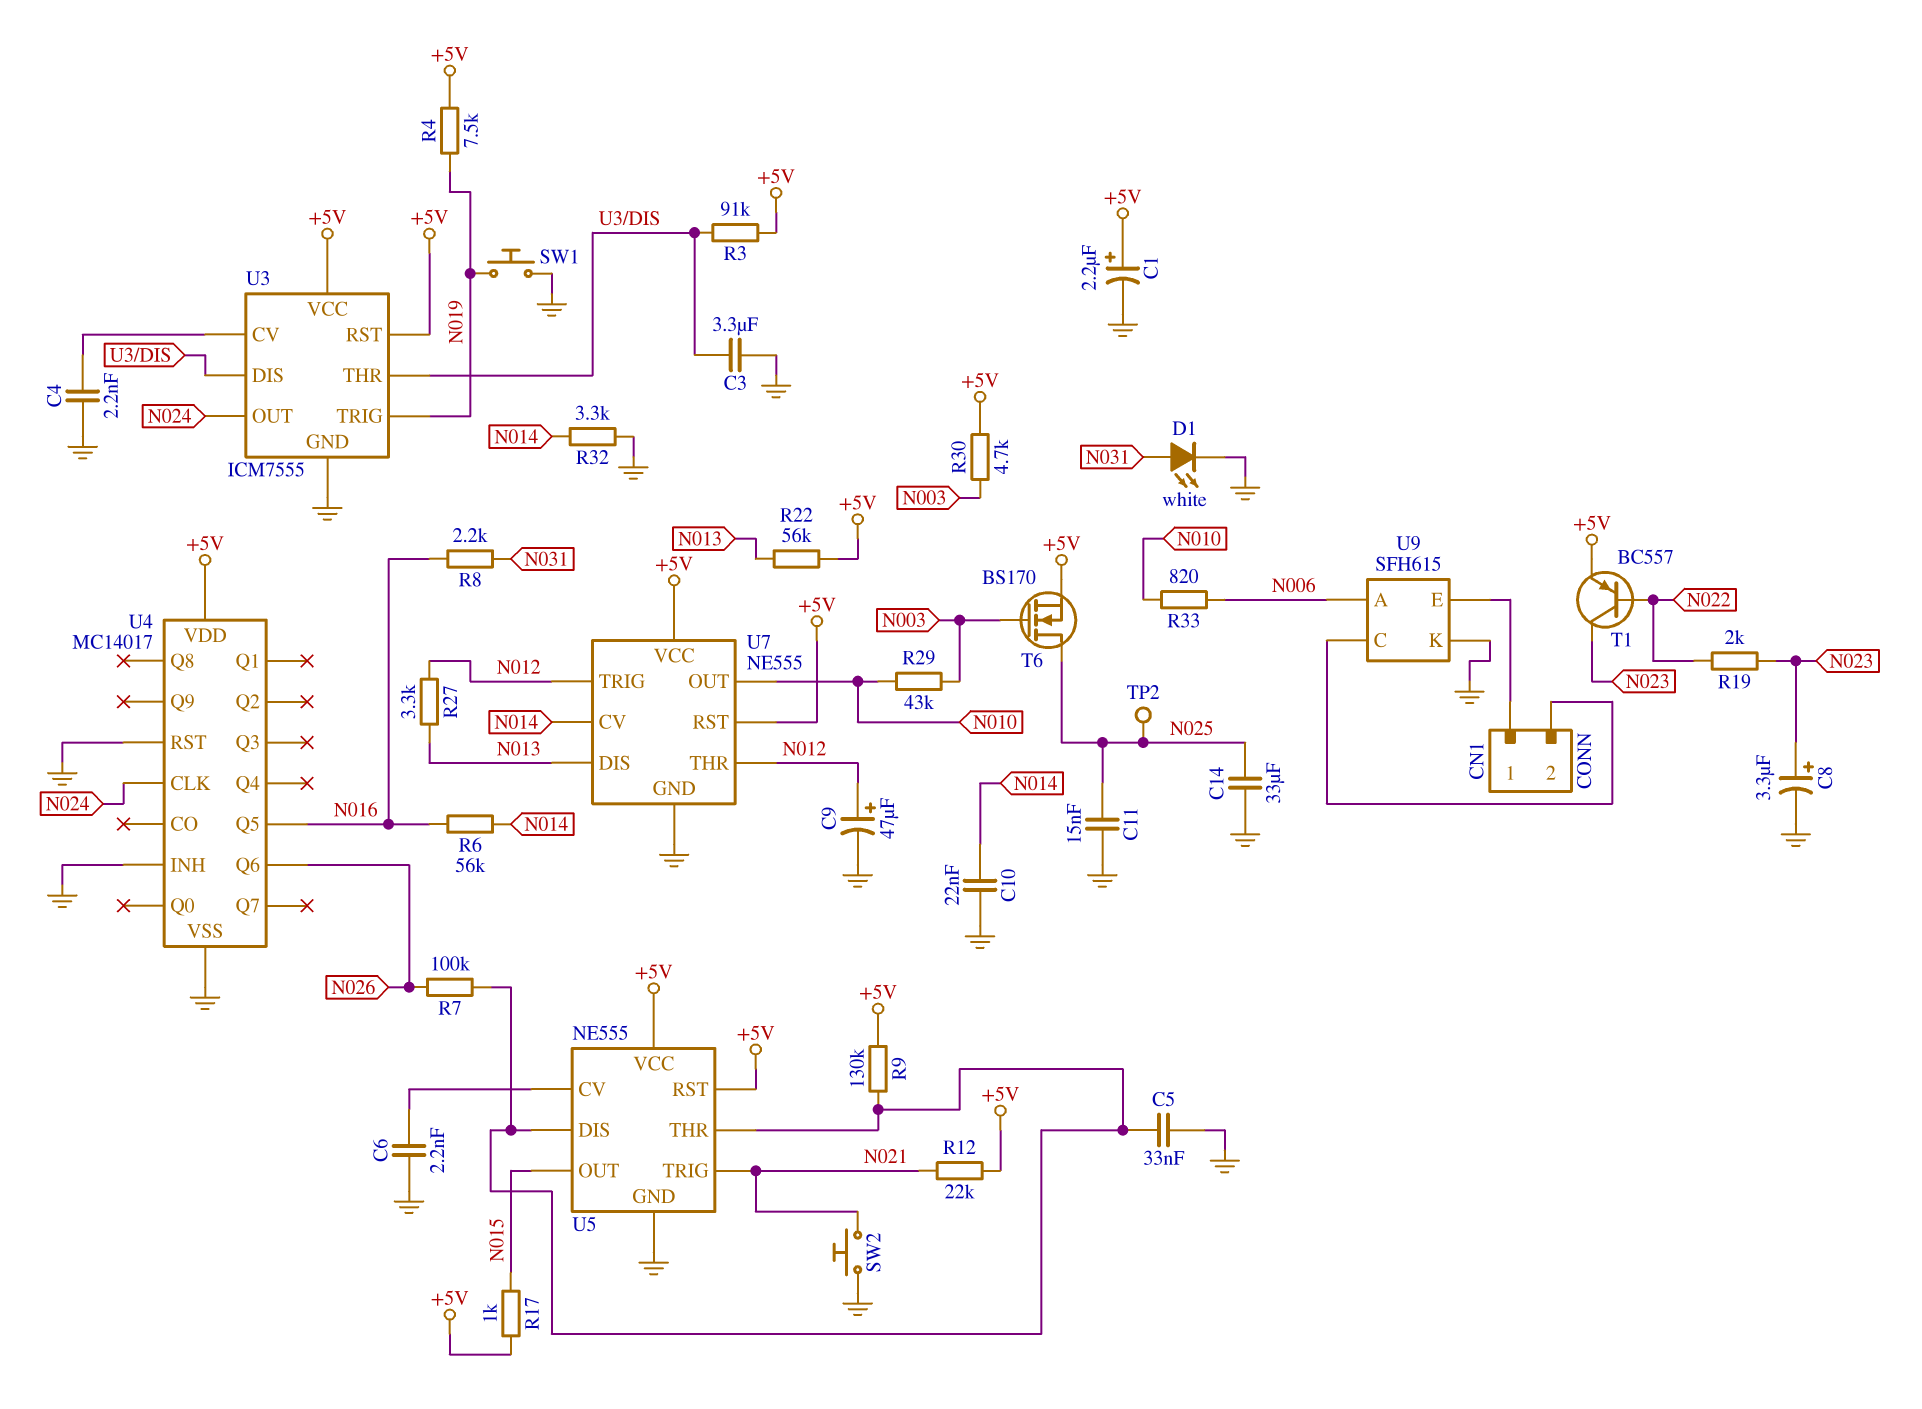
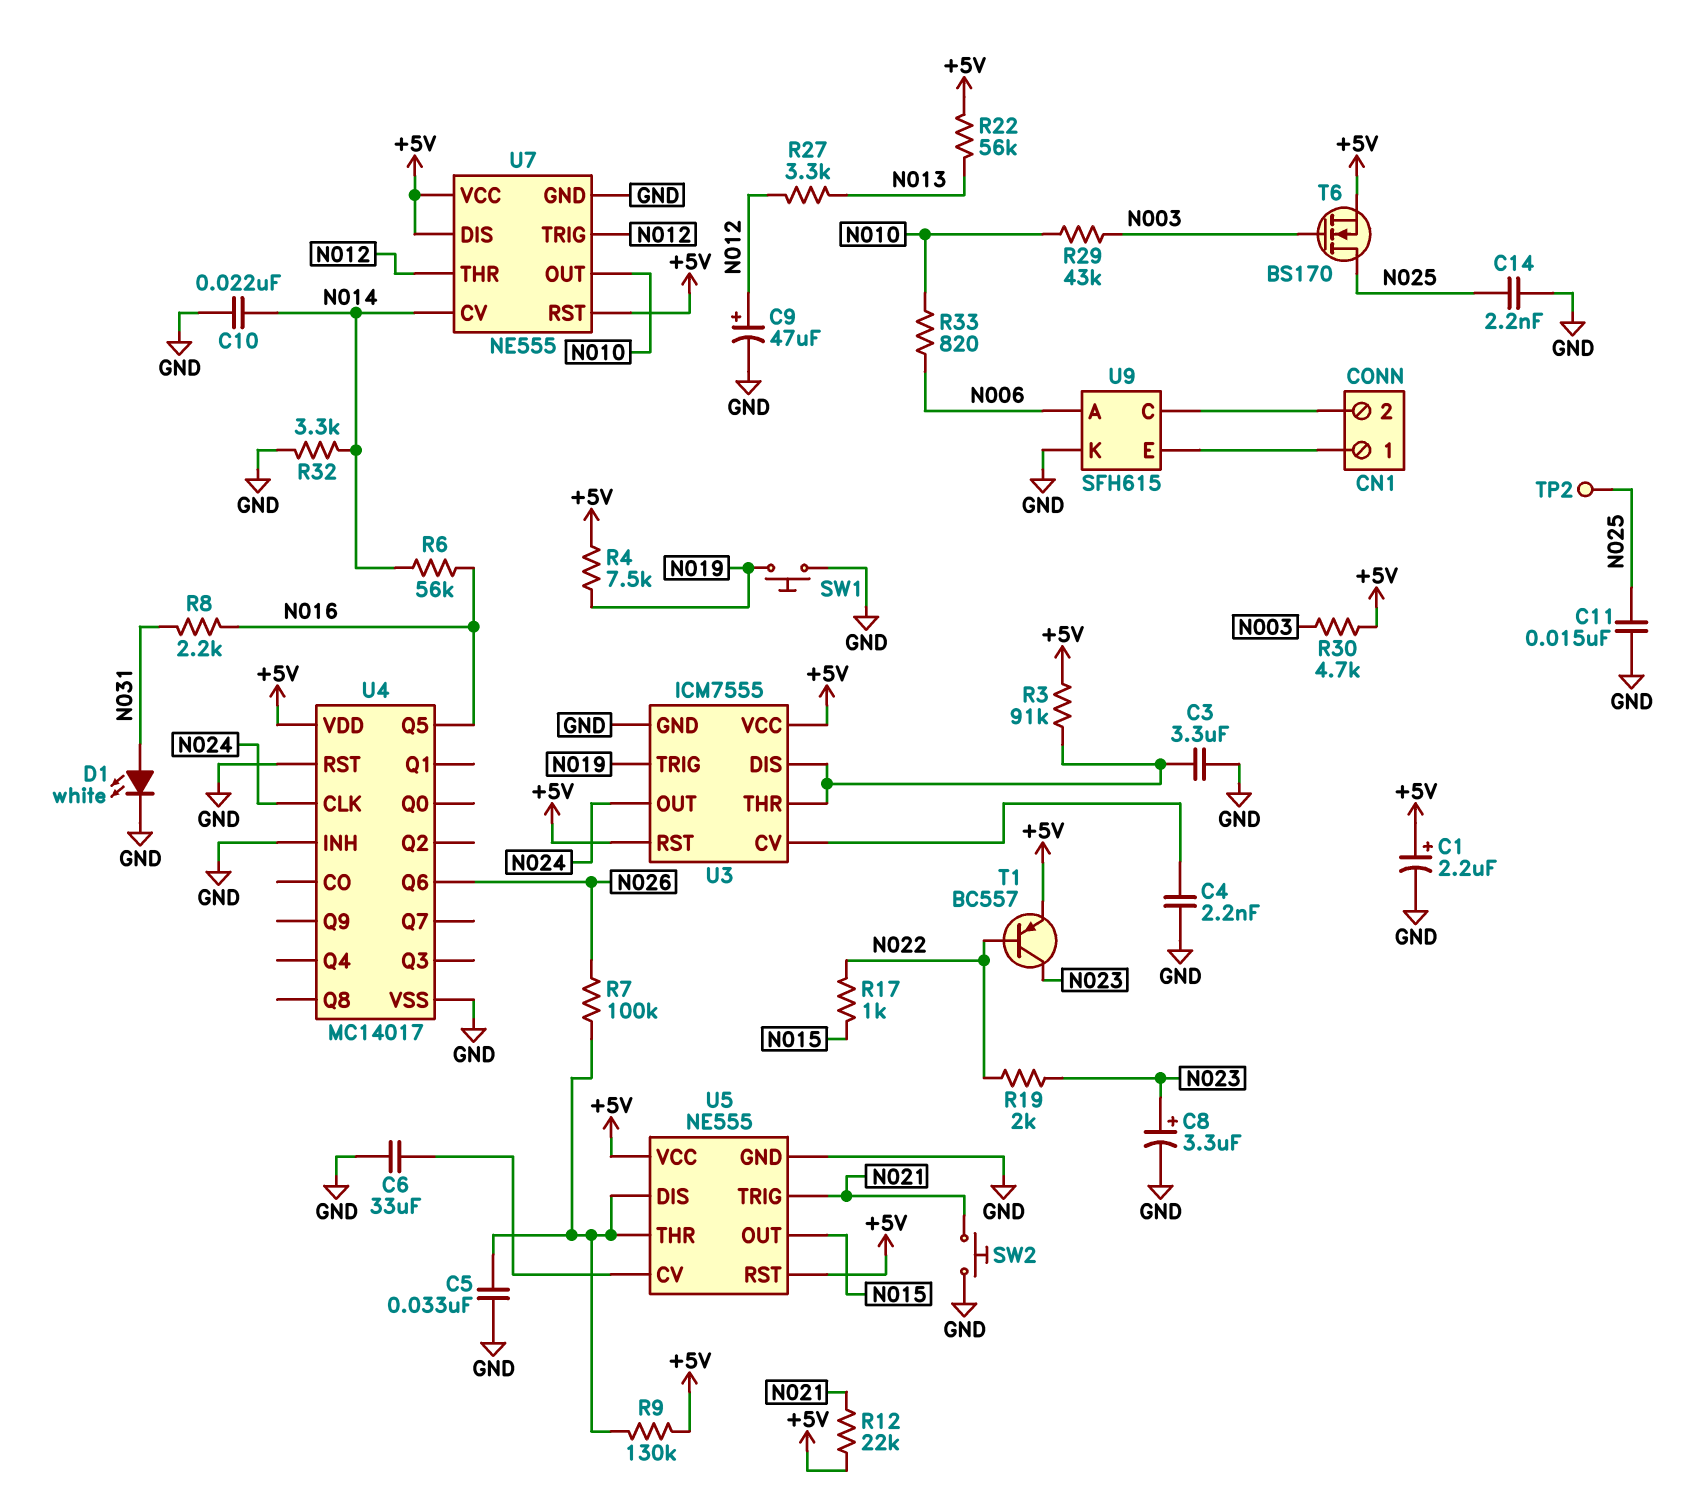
C6: 2.2nF (GND, U5/CV) -> 33uF (GND, U5/CV)
C14: 33uF (GND, N025) -> 2.2nF (GND, N025)
R17: 1k (+5V, N015) -> 1k (N015, N022)
U7 pin DIS: N013 -> +5V

